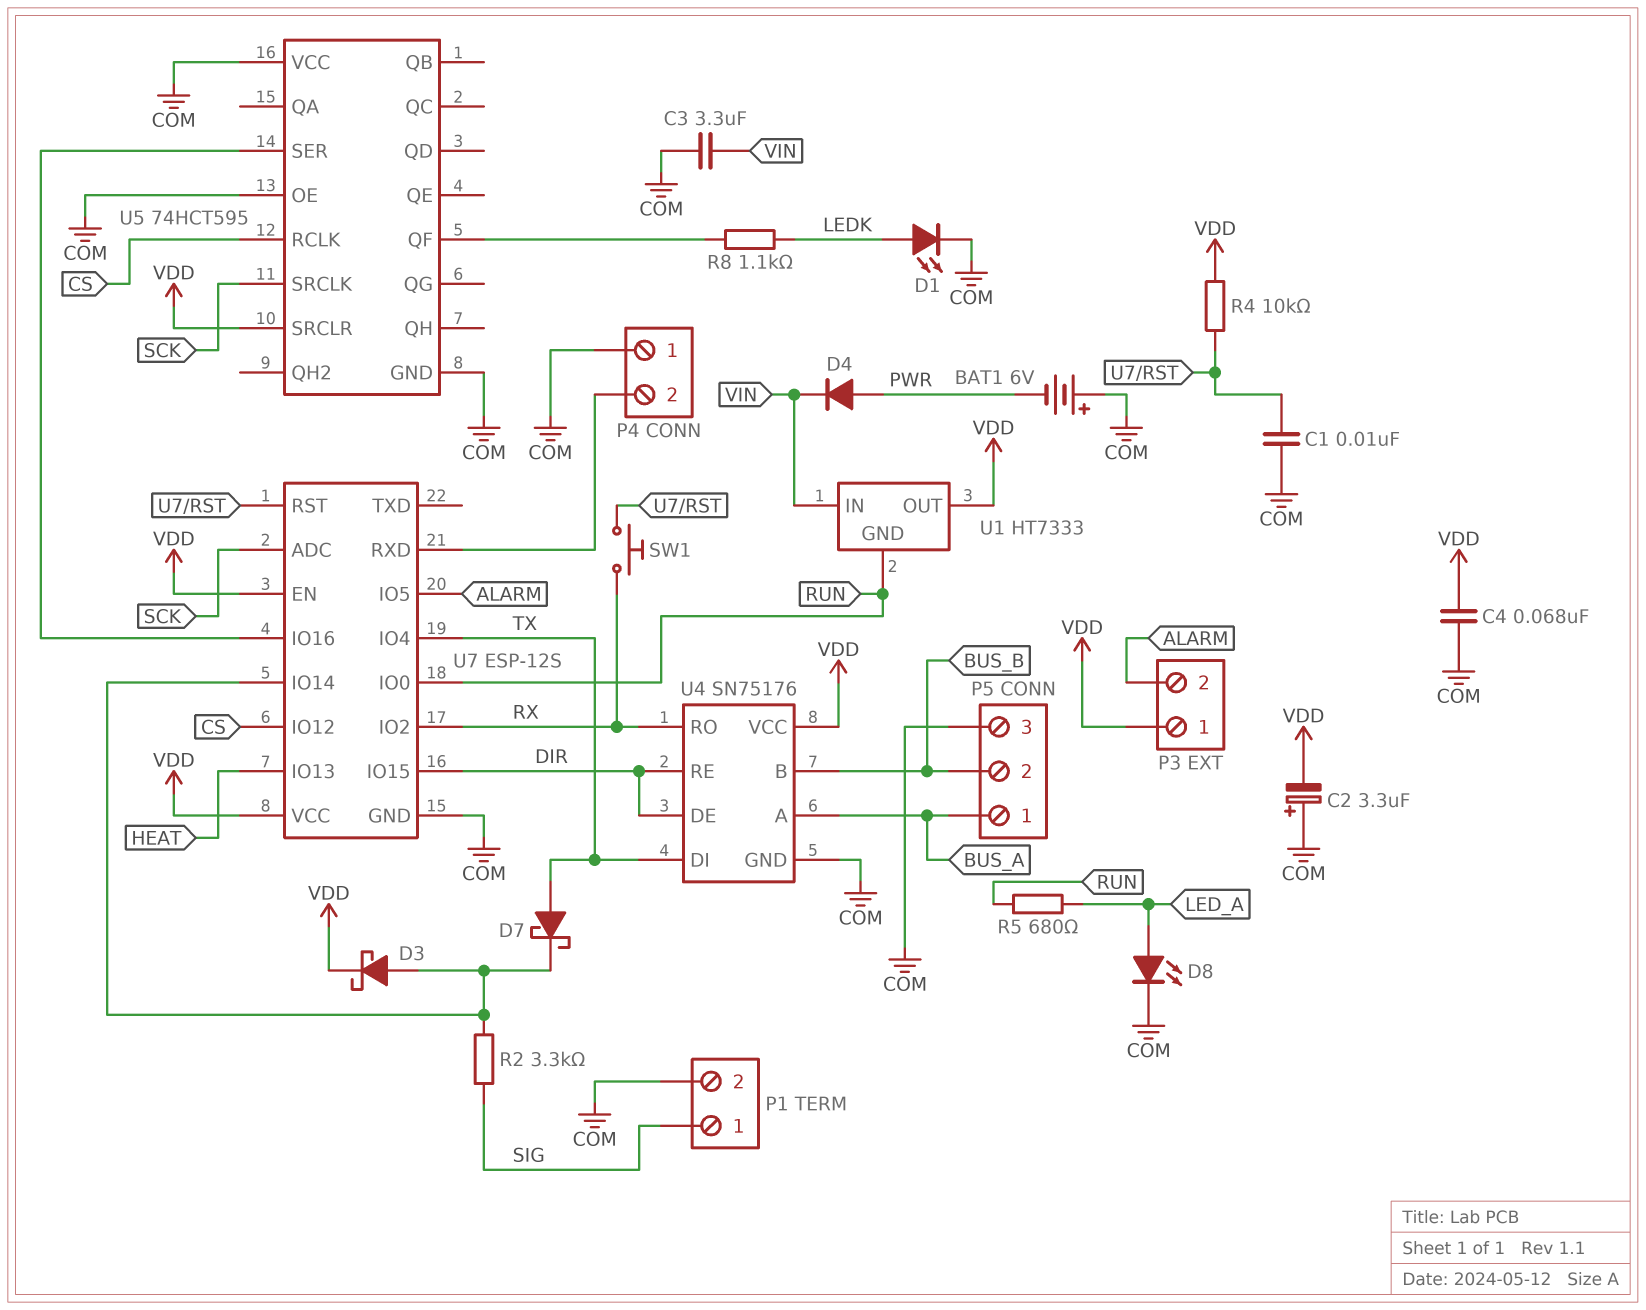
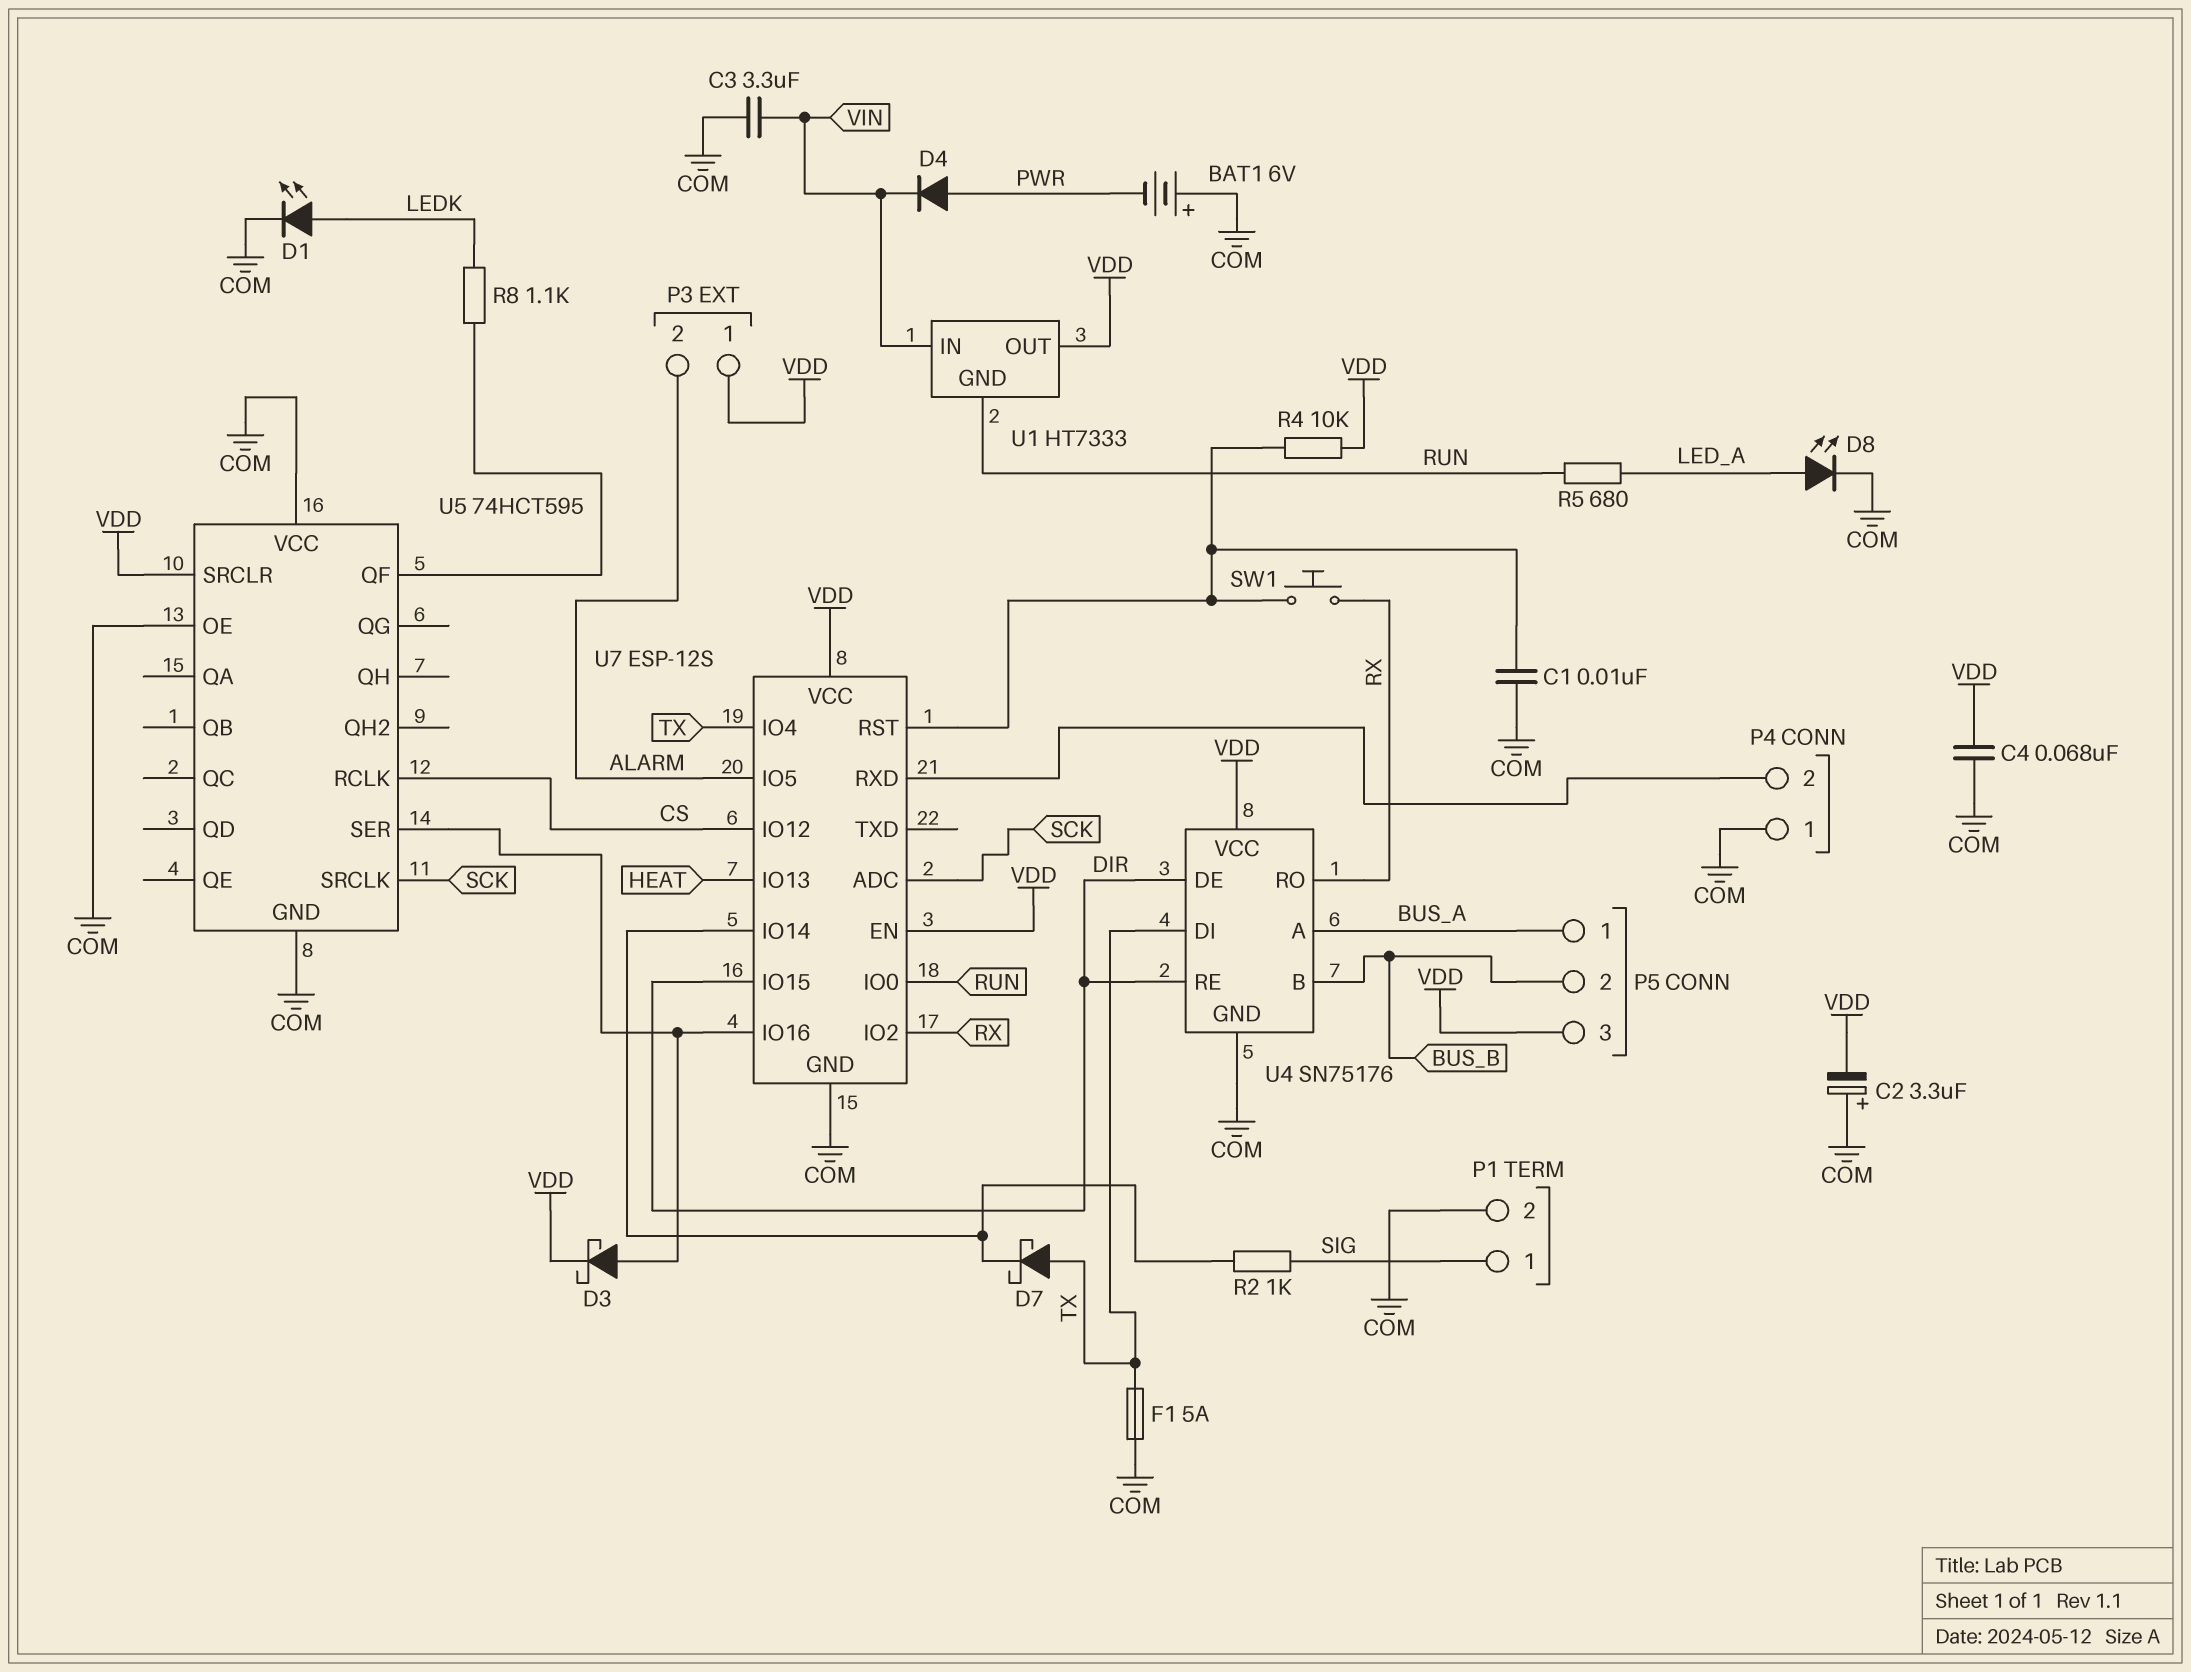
D3: schottky (A U7/IO14, K VDD) -> schottky (A U5/SER, K VDD)
F1: none -> 5A (COM, TX)
P5 pin 3: COM -> VDD
R2: 3.3k (SIG, U7/IO14) -> 1k (SIG, U7/IO14)

